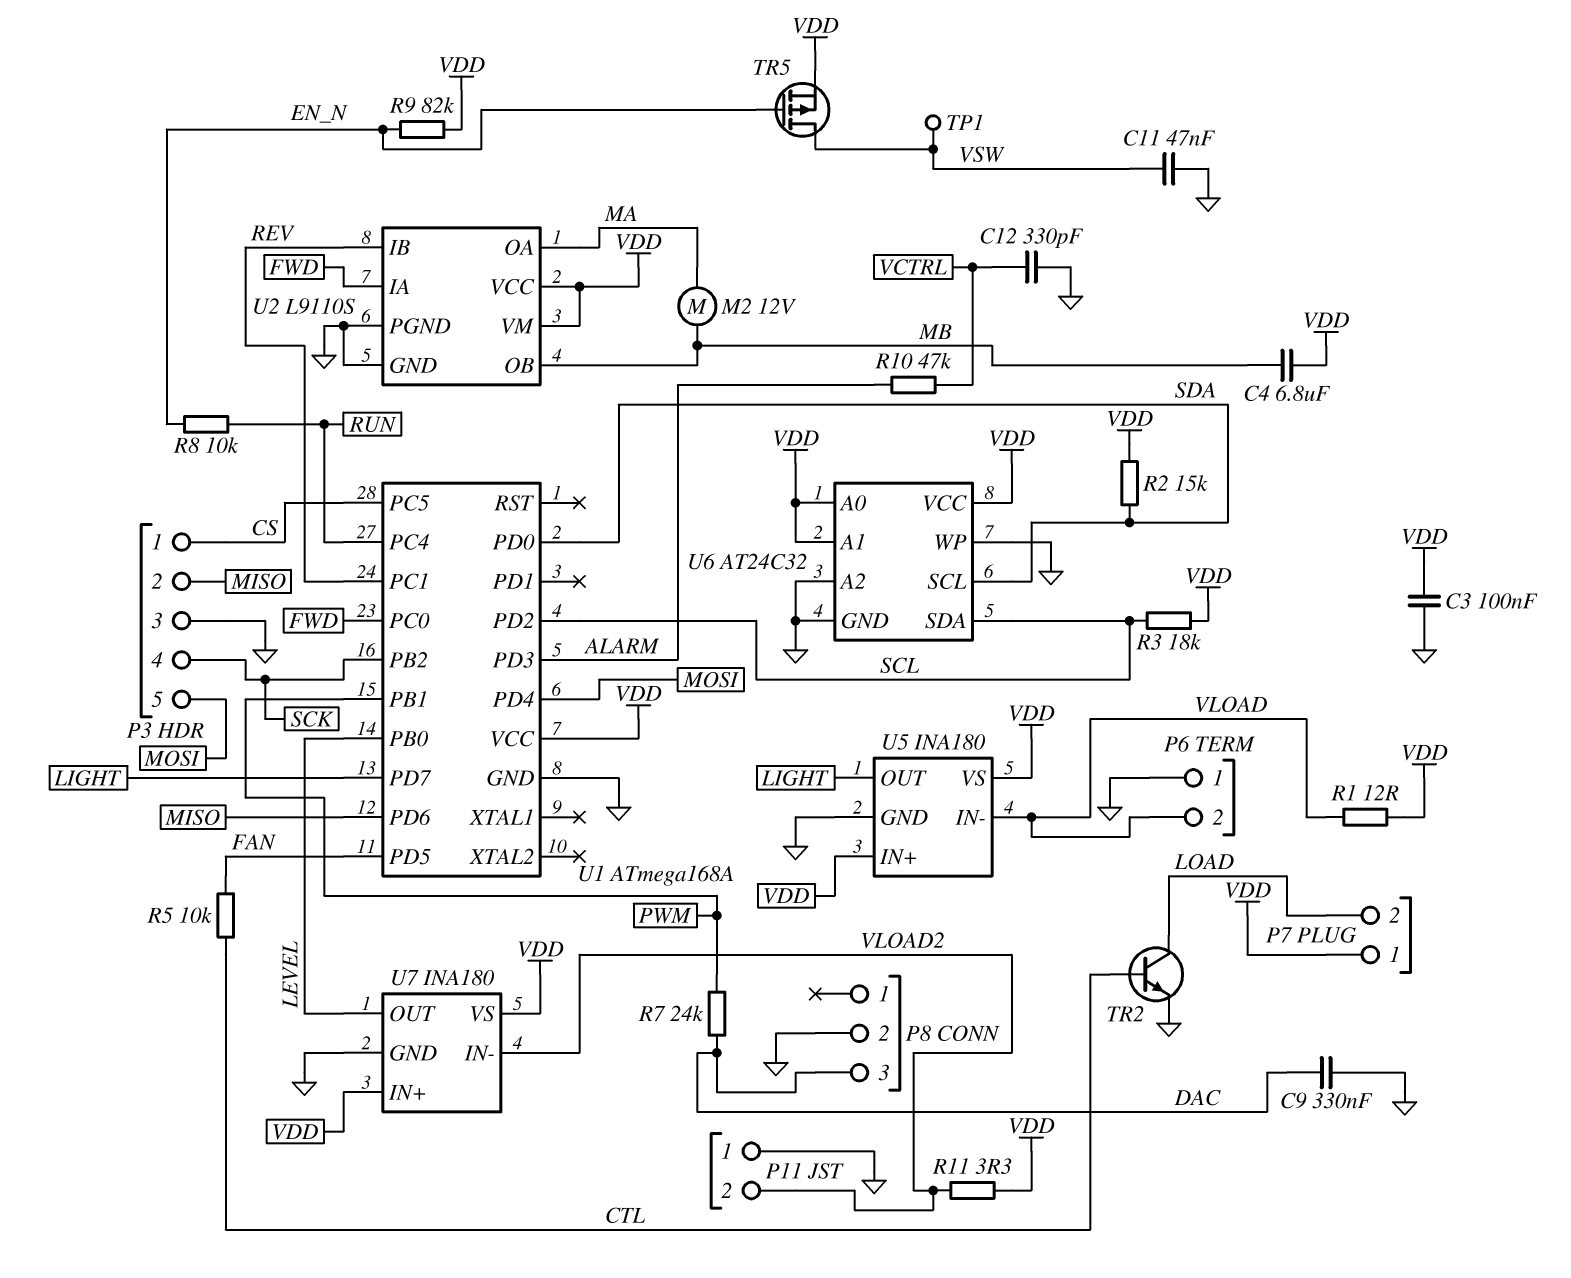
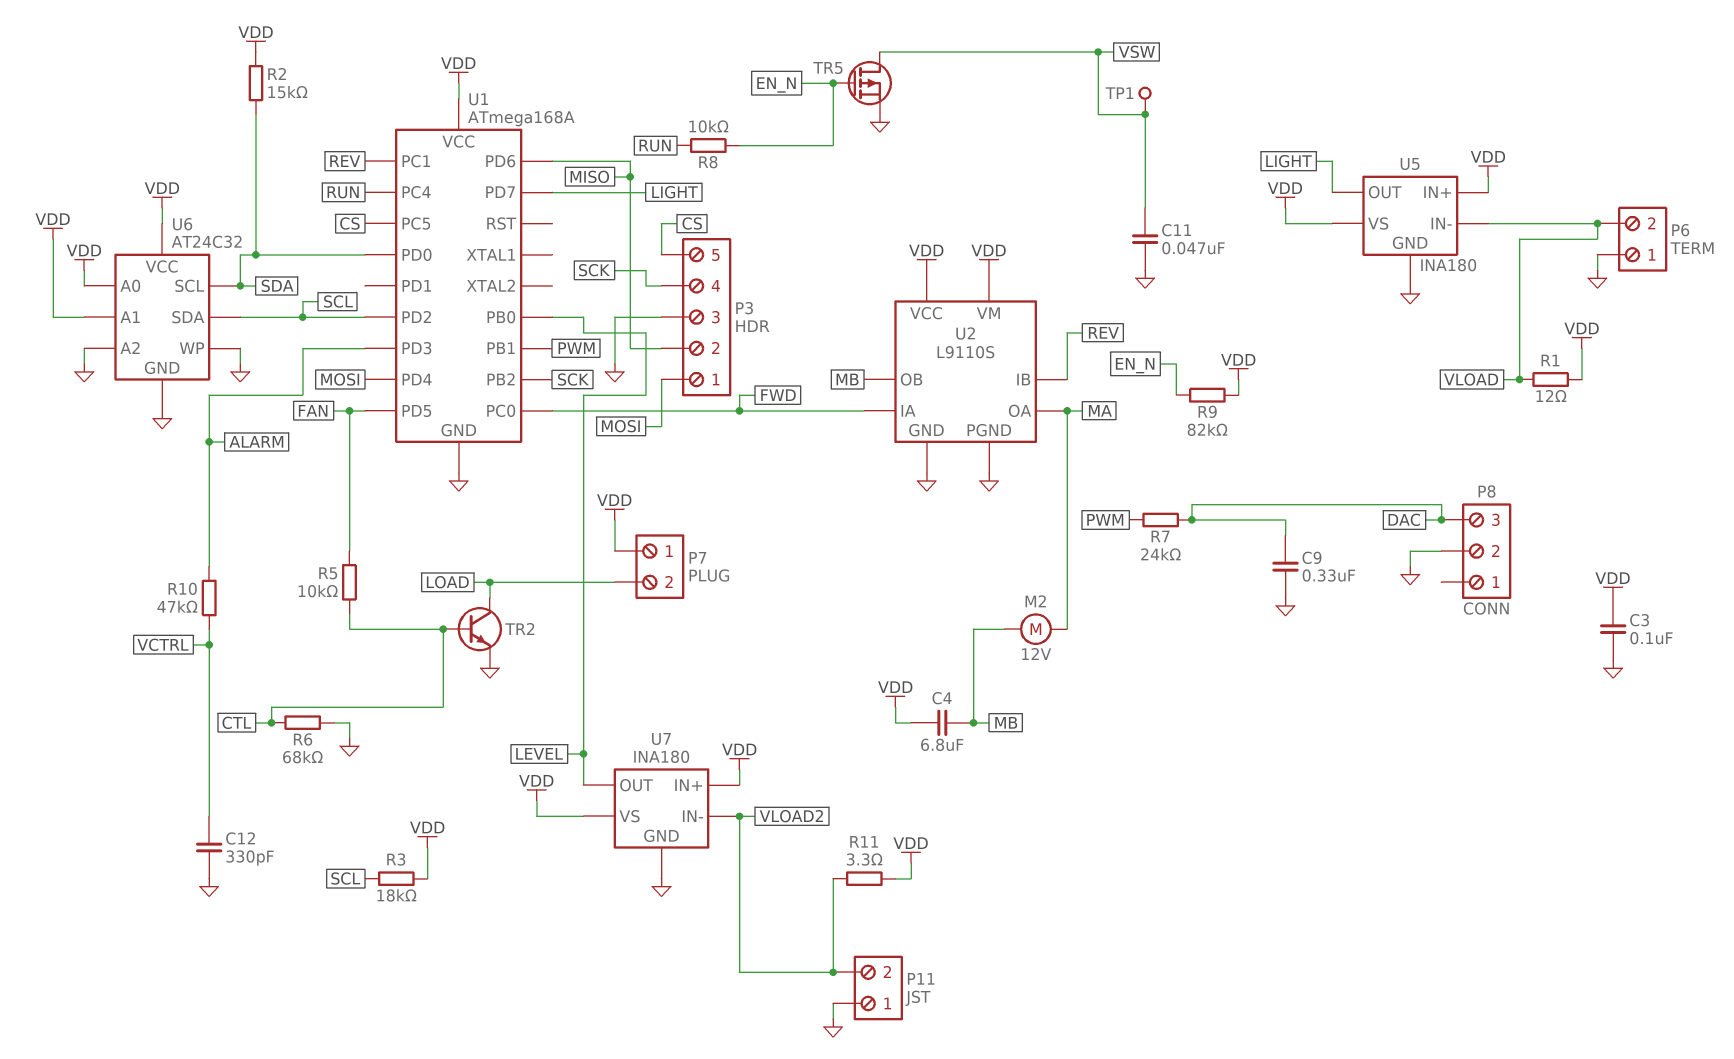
P3 pin 1: CS -> MOSI
P3 pin 5: MOSI -> CS
R6: none -> 68k (CTL, GND)
TR5: PMOS (G EN_N, D VSW, S VDD) -> PMOS (G EN_N, D VSW, S GND)

